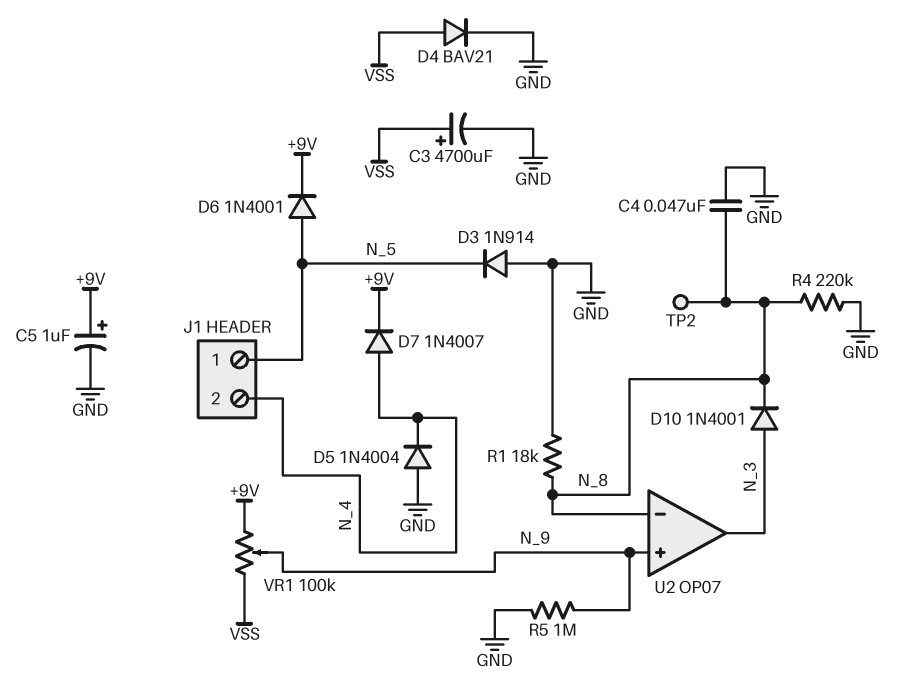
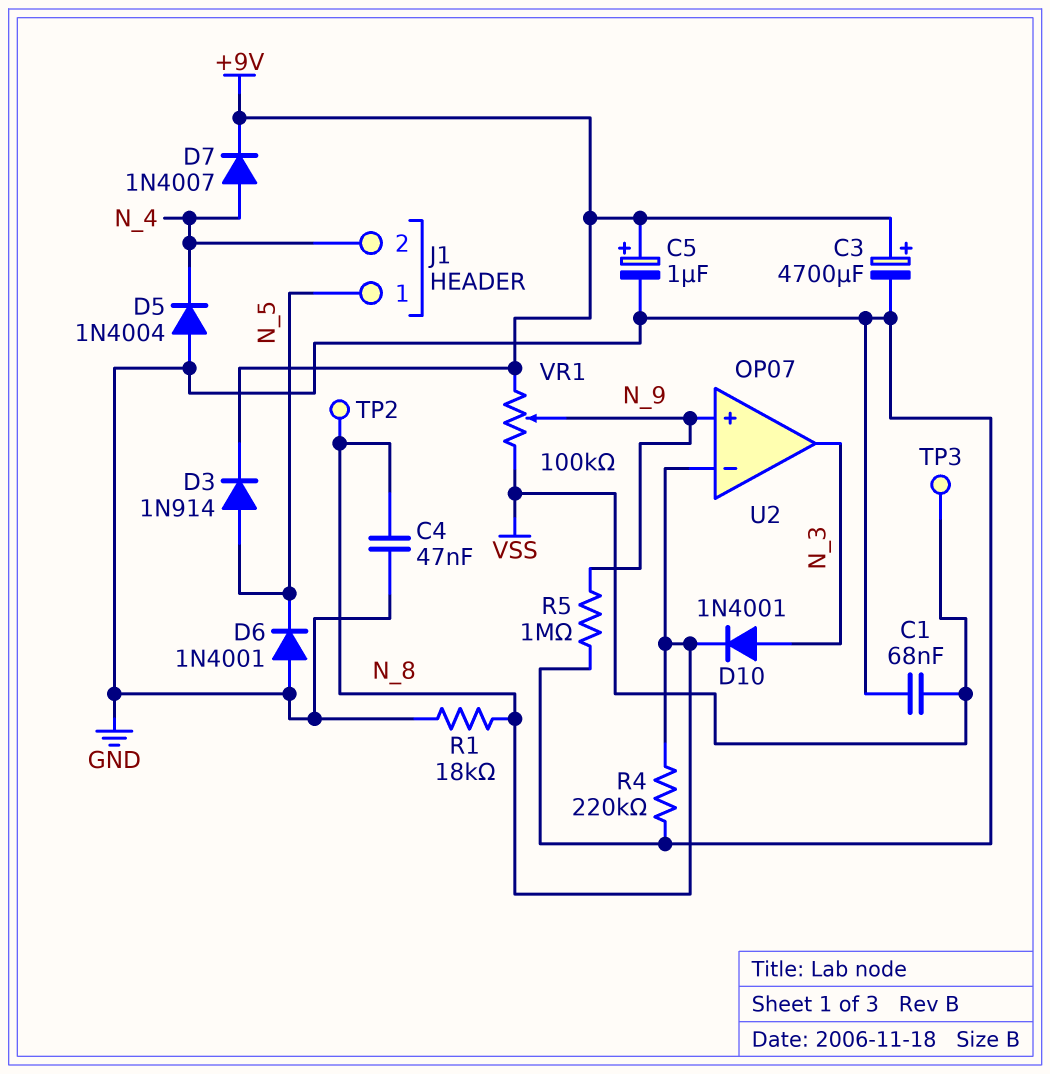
C1: none -> 68nF (GND, VSS)
C3: 4700uF (plus VSS, minus GND) -> 4700uF (plus +9V, minus GND)
D3: diode 1N914 (A GND, K N_5) -> diode 1N914 (A N_5, K +9V)
D4: diode BAV21 (A VSS, K GND) -> none
D6: diode 1N4001 (A N_5, K +9V) -> diode 1N4001 (A GND, K N_5)
TP3: none -> test point (VSS)

